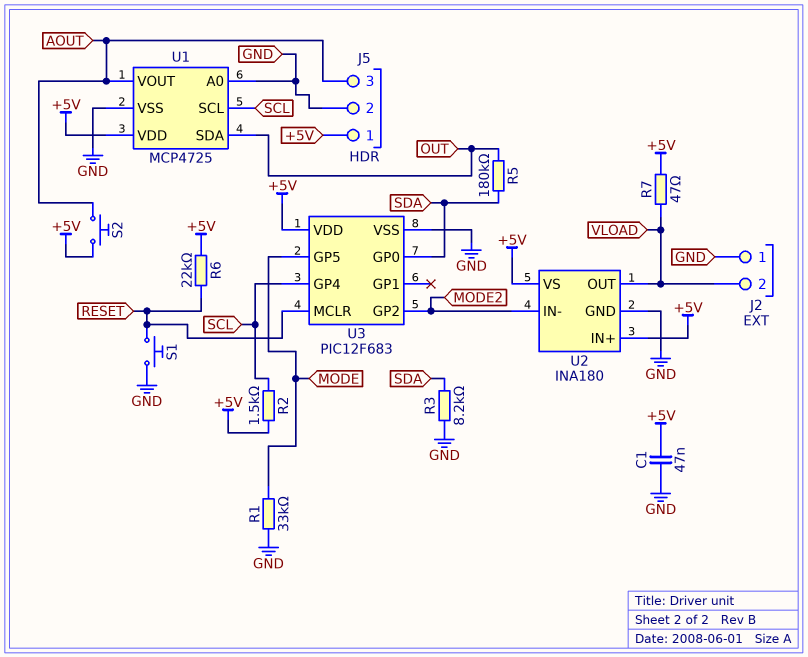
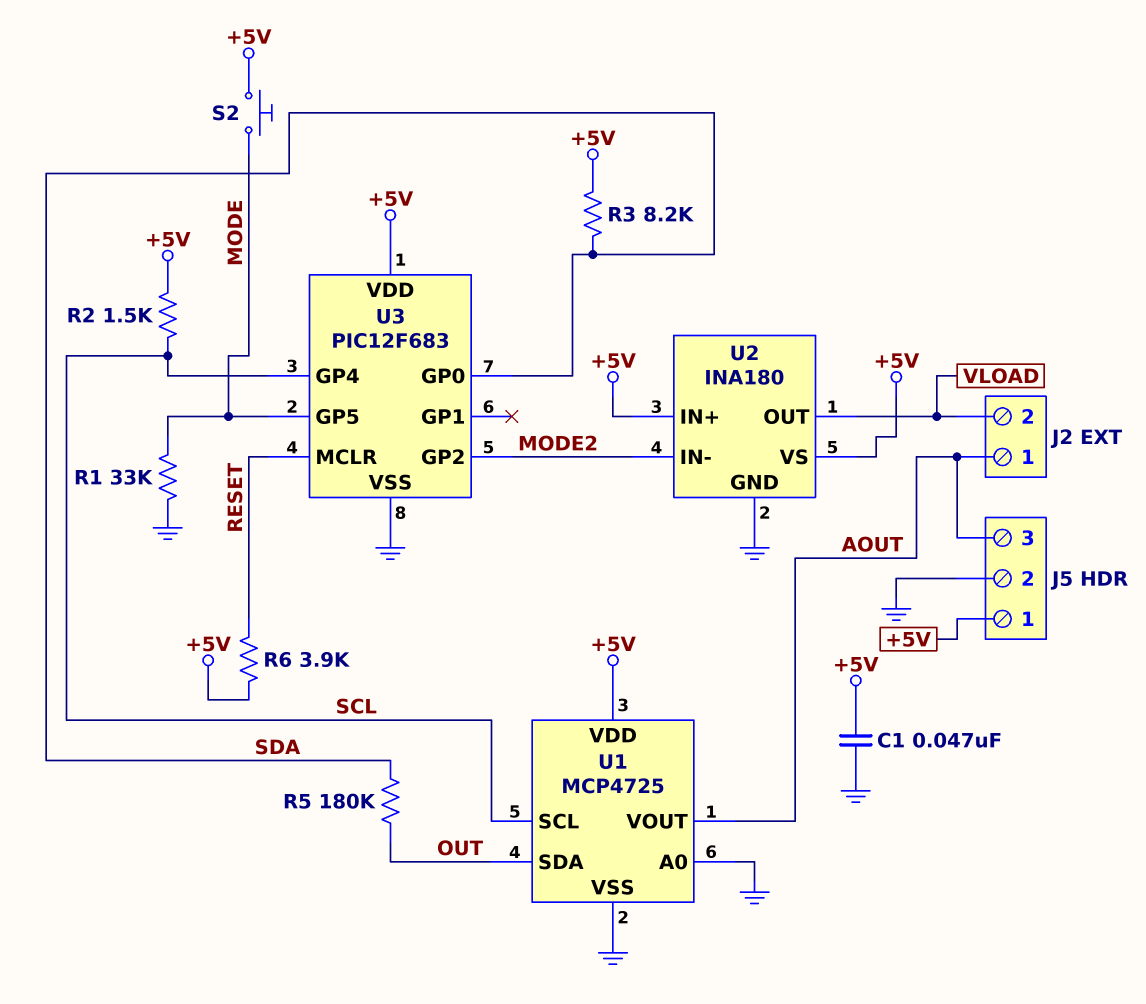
J2 pin 1: GND -> AOUT
R3: 8.2k (GND, SDA) -> 8.2k (+5V, SDA)
R6: 22k (+5V, RESET) -> 3.9k (+5V, RESET)
R7: 47 (+5V, VLOAD) -> none
S1: button (GND, RESET) -> none
S2: button (+5V, AOUT) -> button (+5V, MODE)

